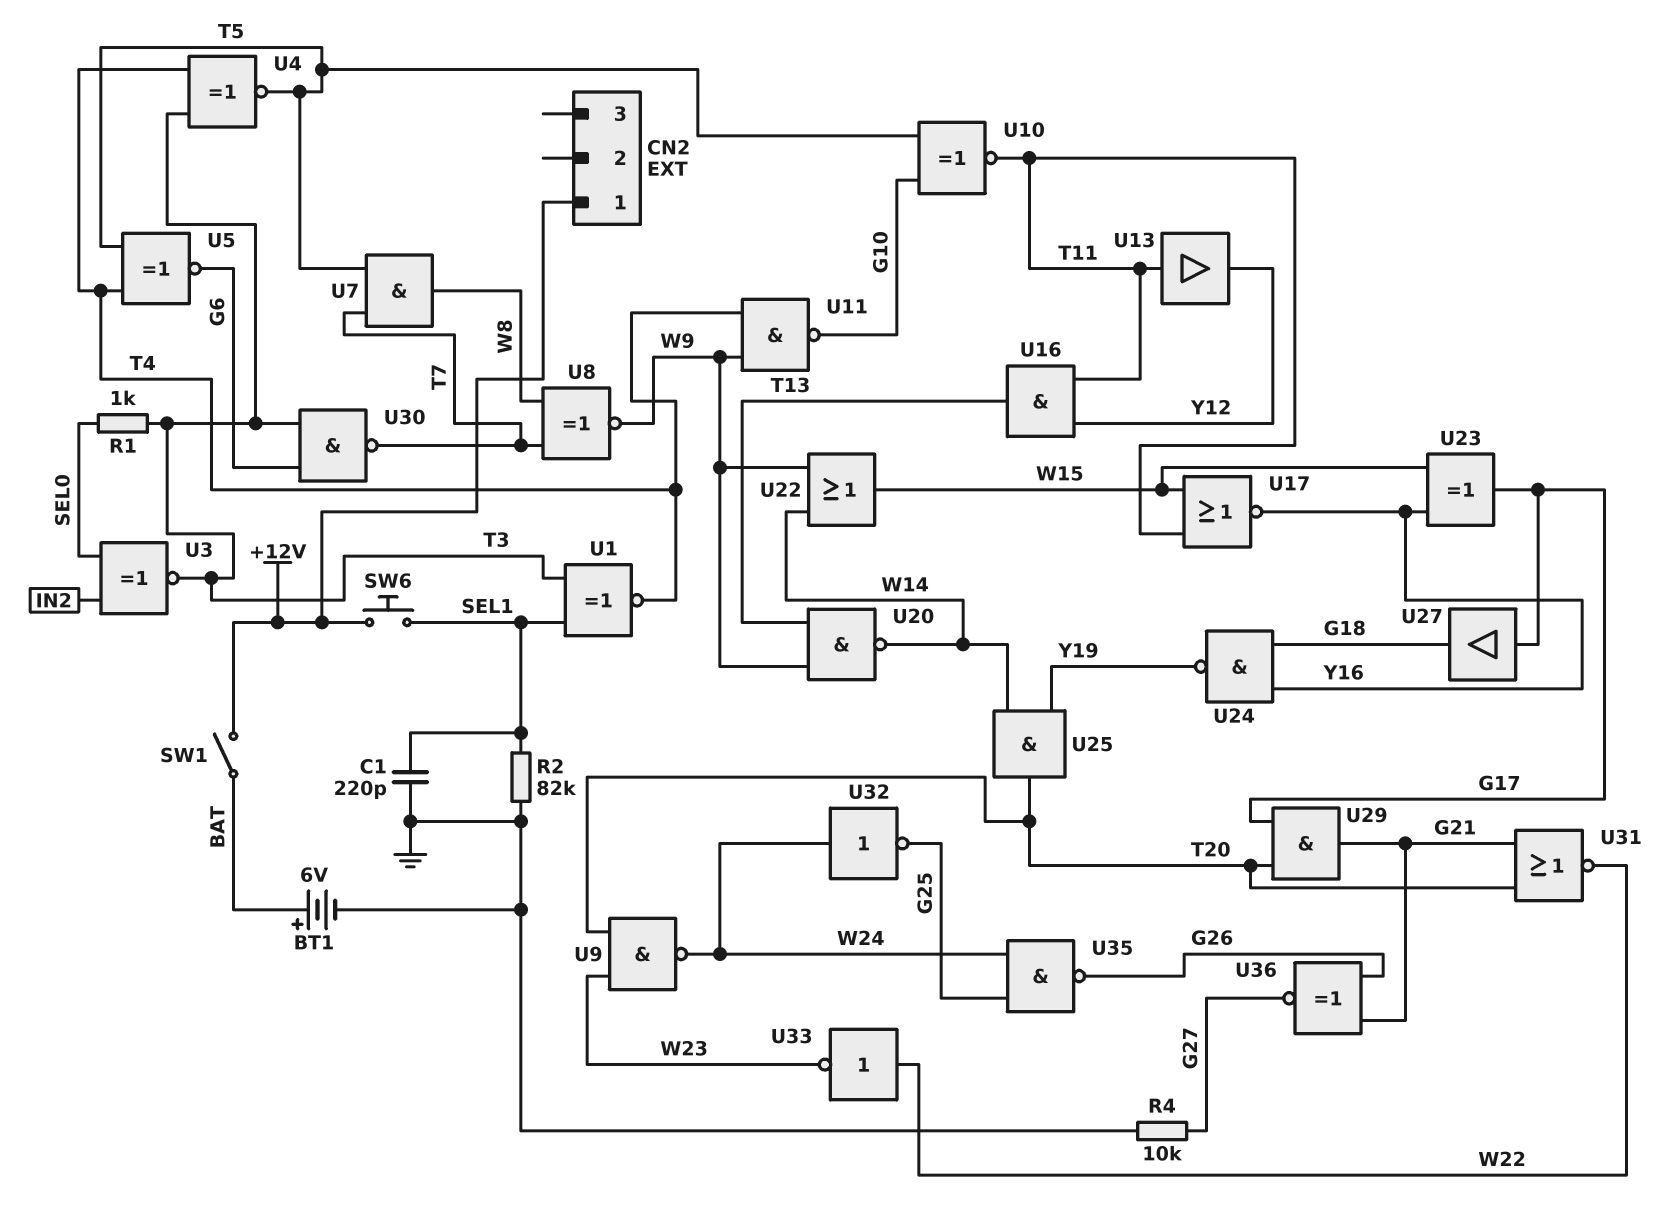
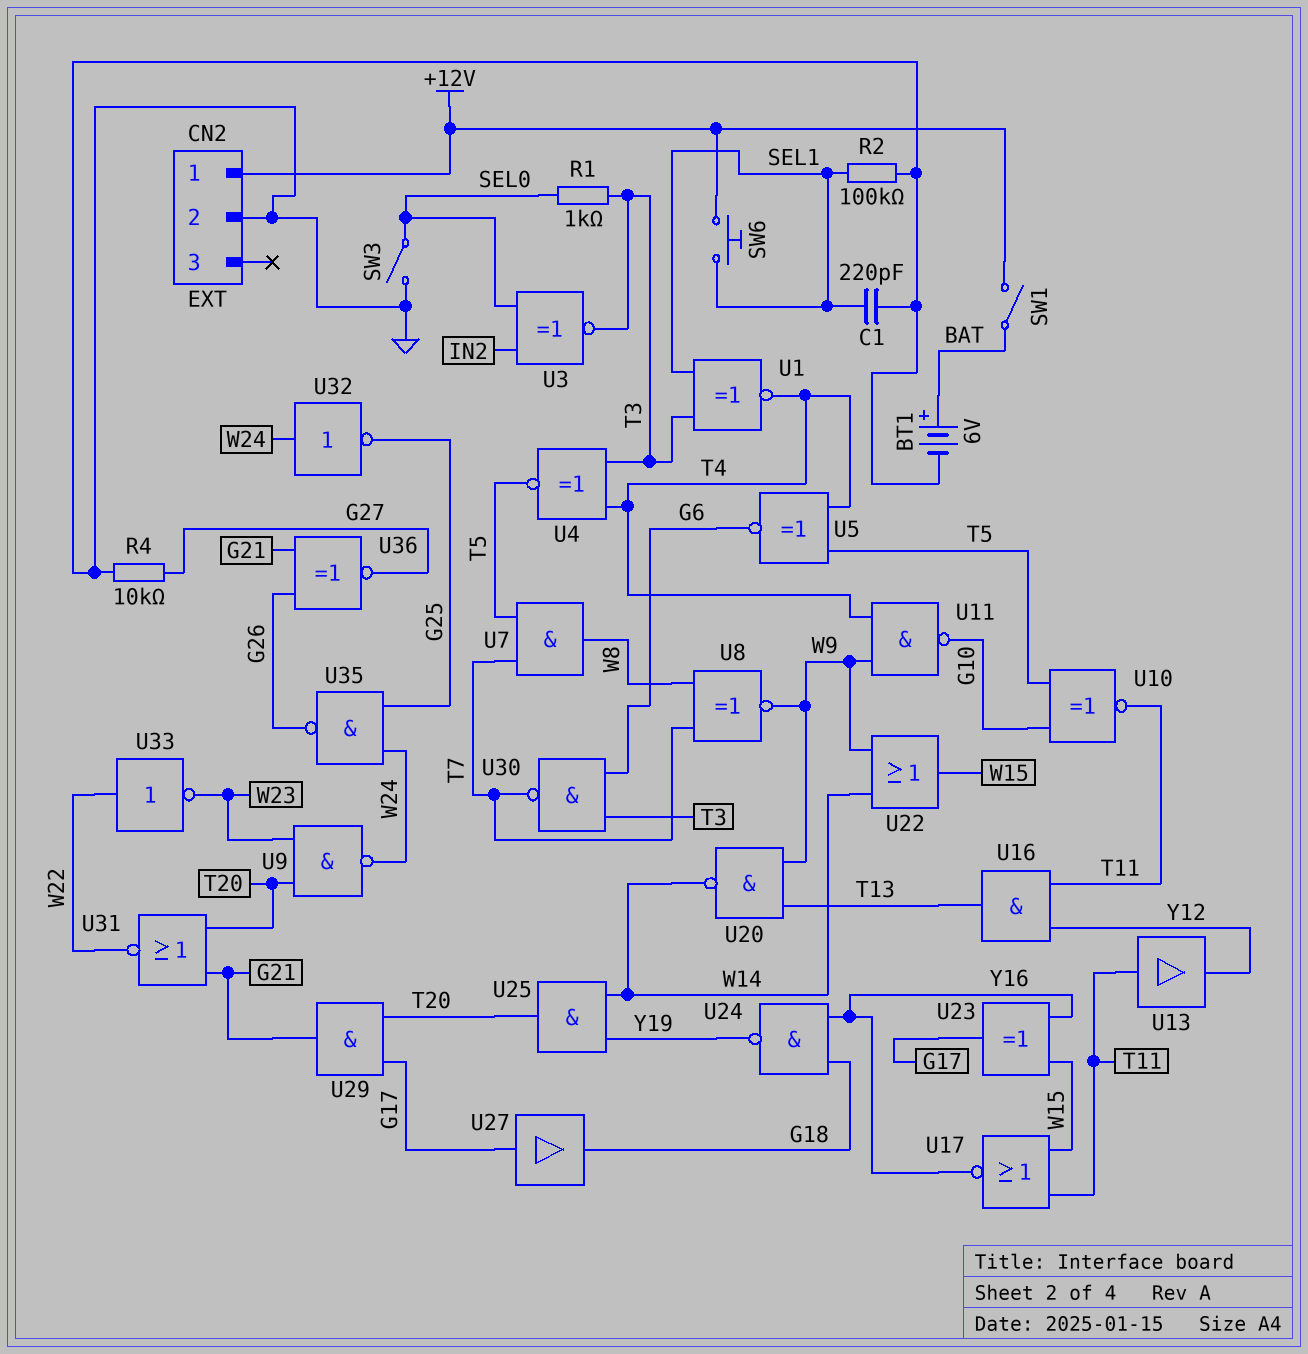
CN2 pin 2: none -> GND
R2: 82k (GND, SEL1) -> 100k (GND, SEL1)
SW3: none -> switch (GND, SEL0)

